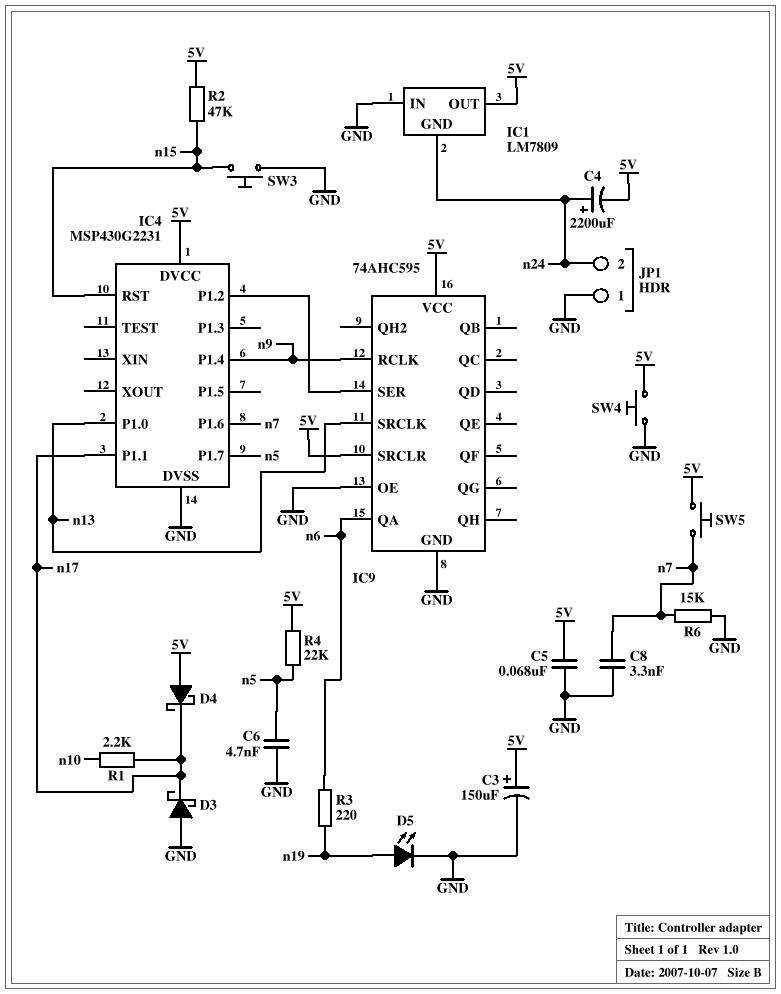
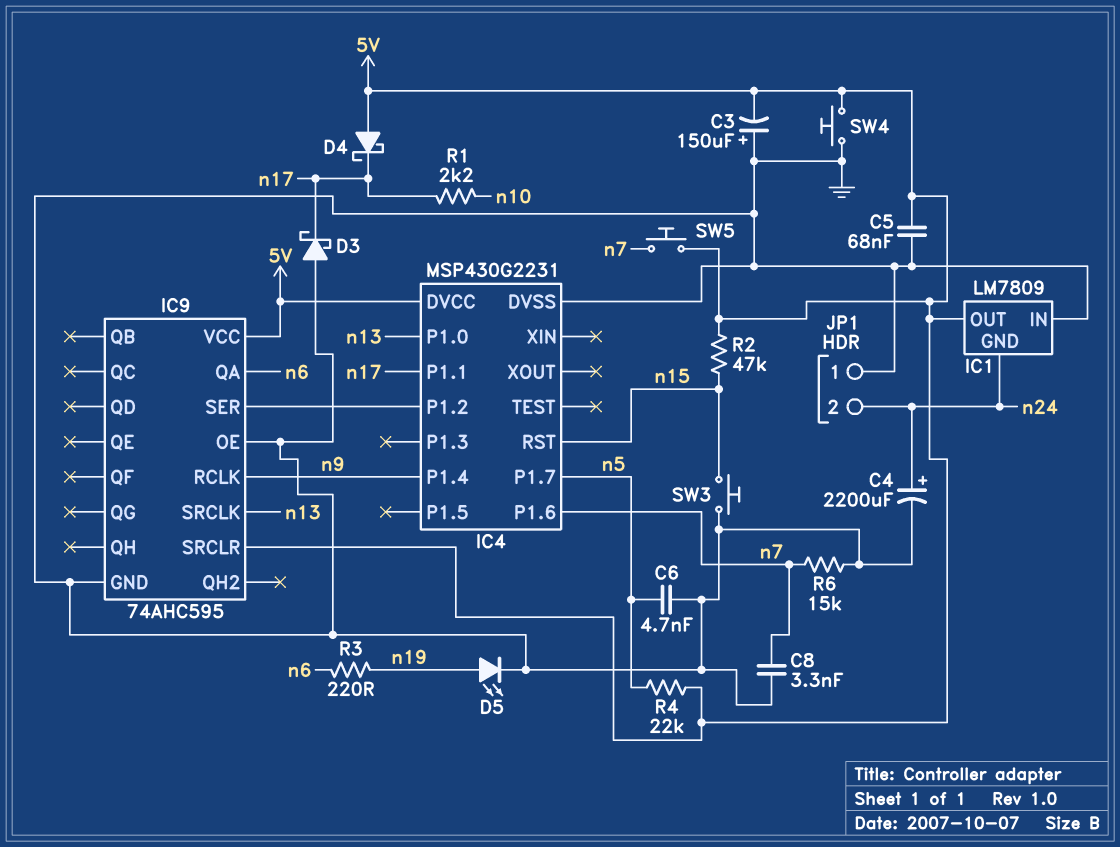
C3: 150uF (plus 5V, minus GND) -> 150uF (plus GND, minus 5V)
C4: 2200uF (plus n24, minus 5V) -> 2200uF (plus n24, minus GND)

